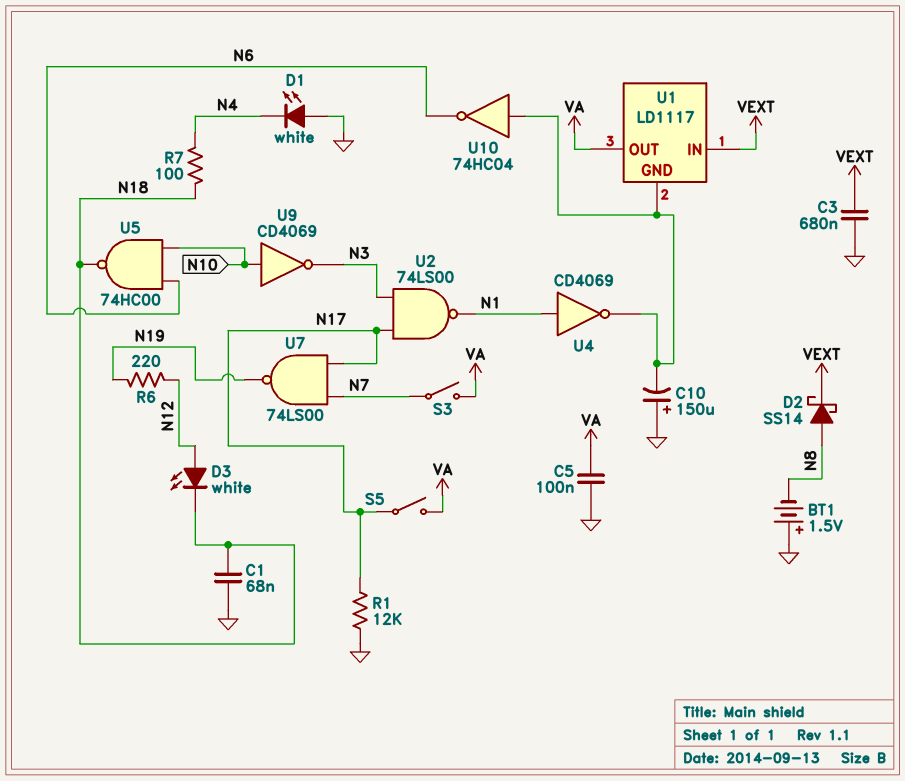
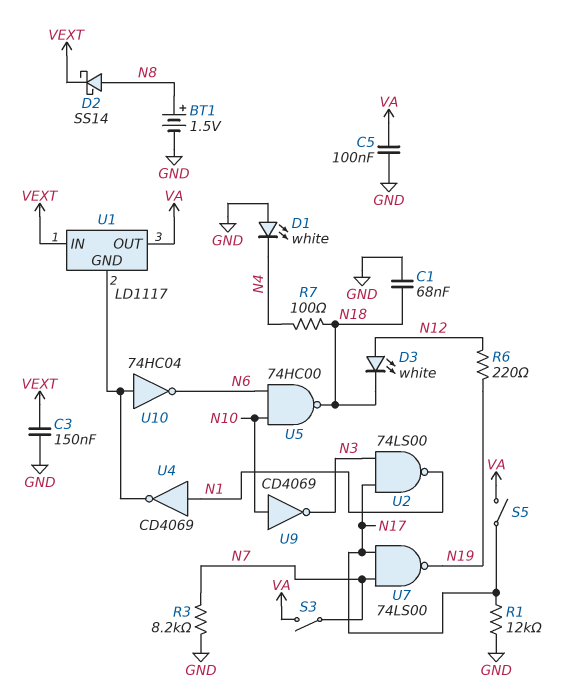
BT1: 1.5V (plus GND, minus N8) -> 1.5V (plus N8, minus GND)
C3: 680nF (GND, VEXT) -> 150nF (GND, VEXT)
C10: 150uF (plus GND, minus U1/GND) -> none
R3: none -> 8.2k (GND, N7)

